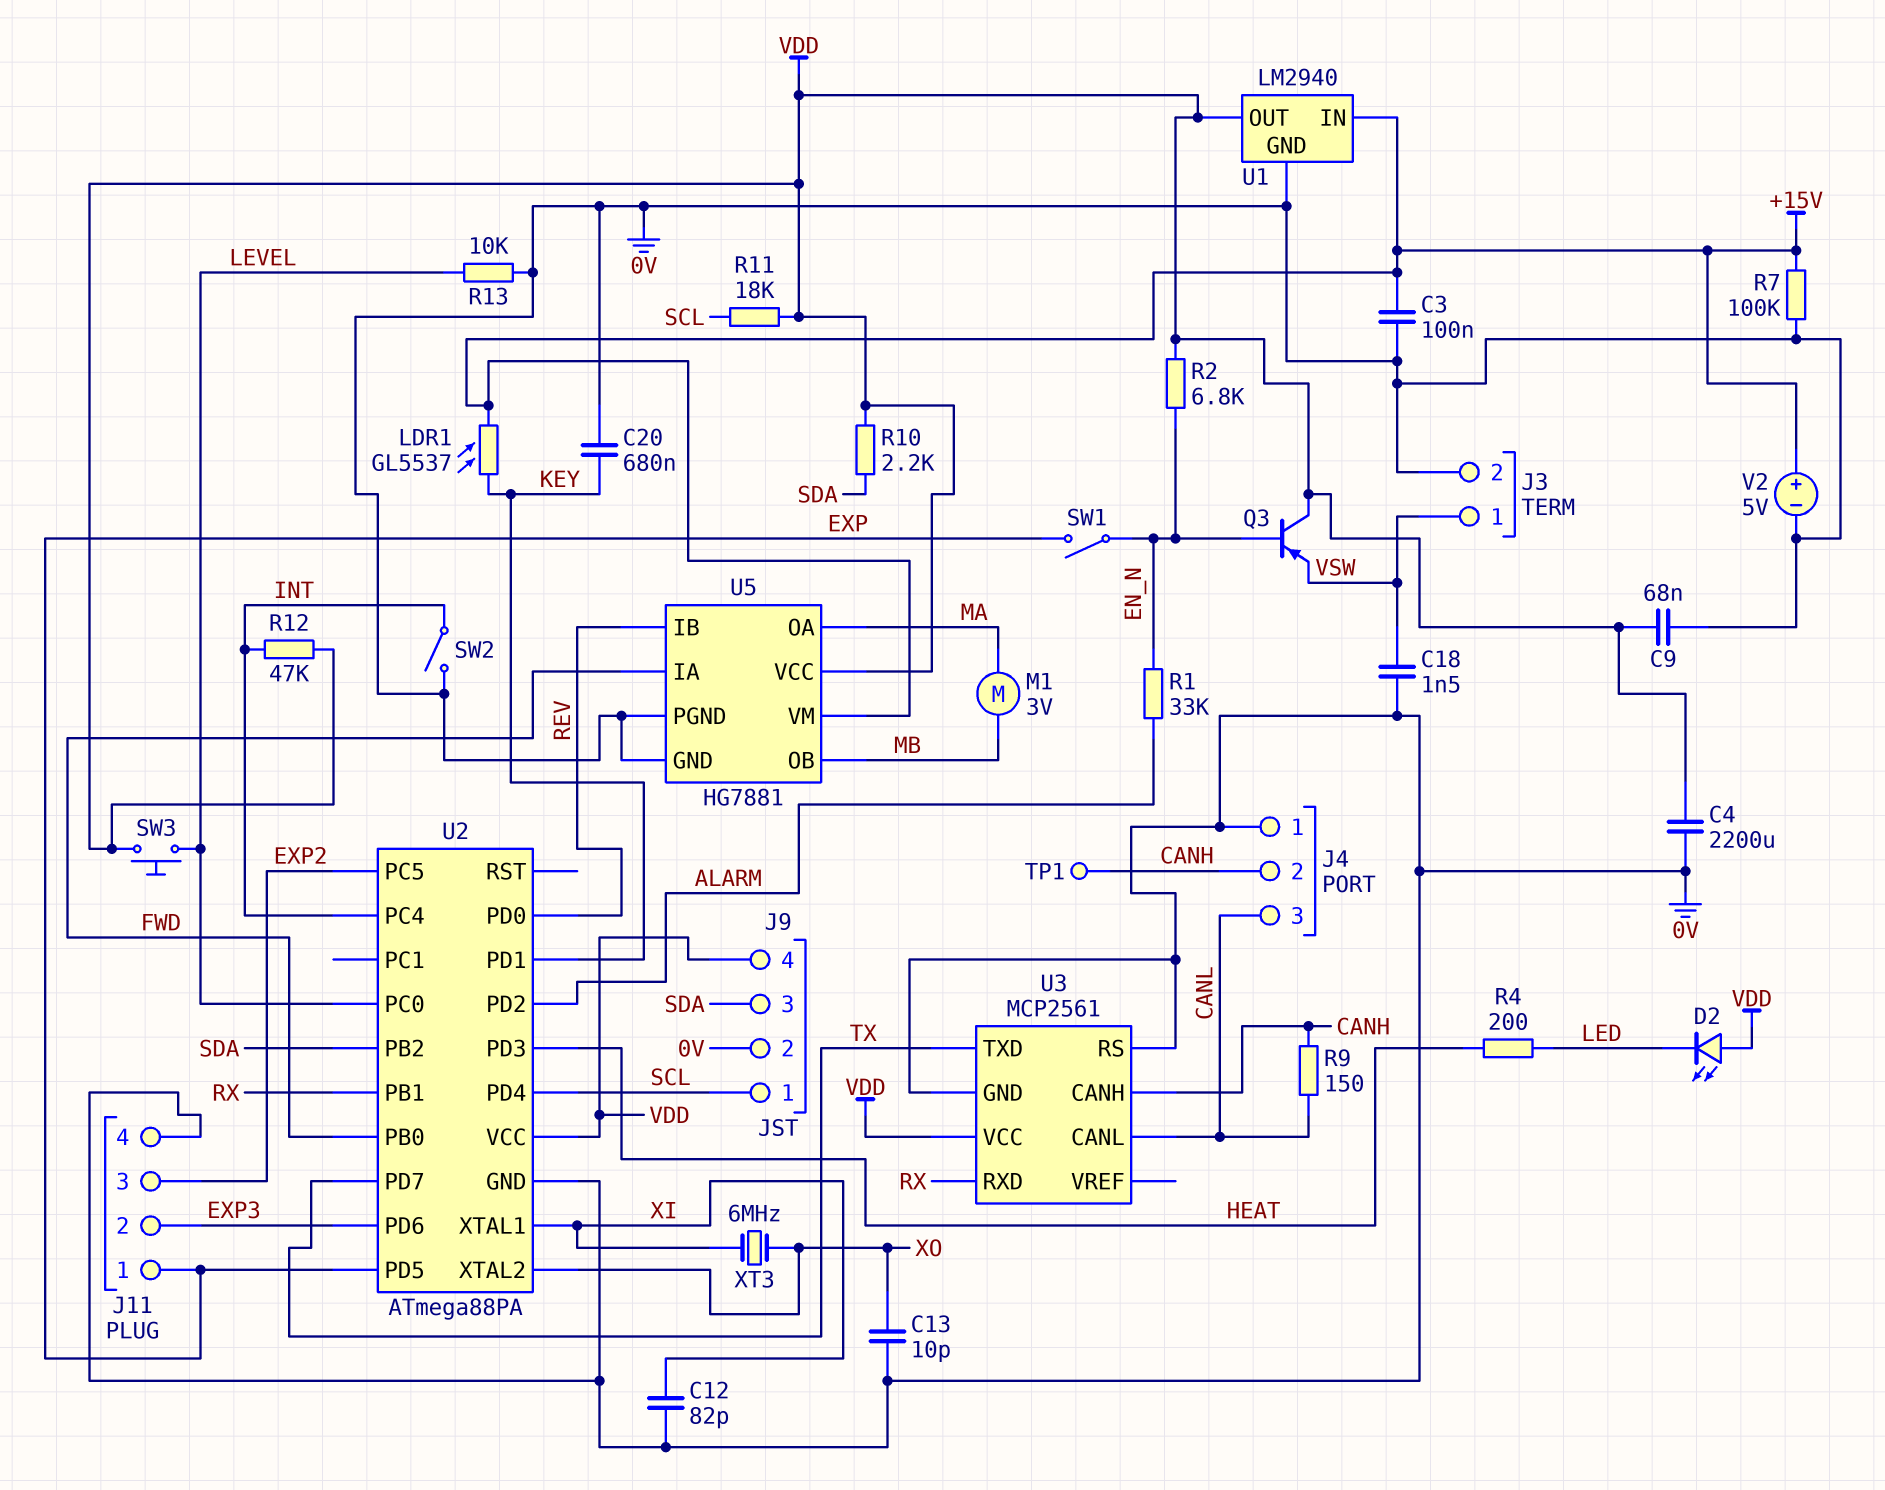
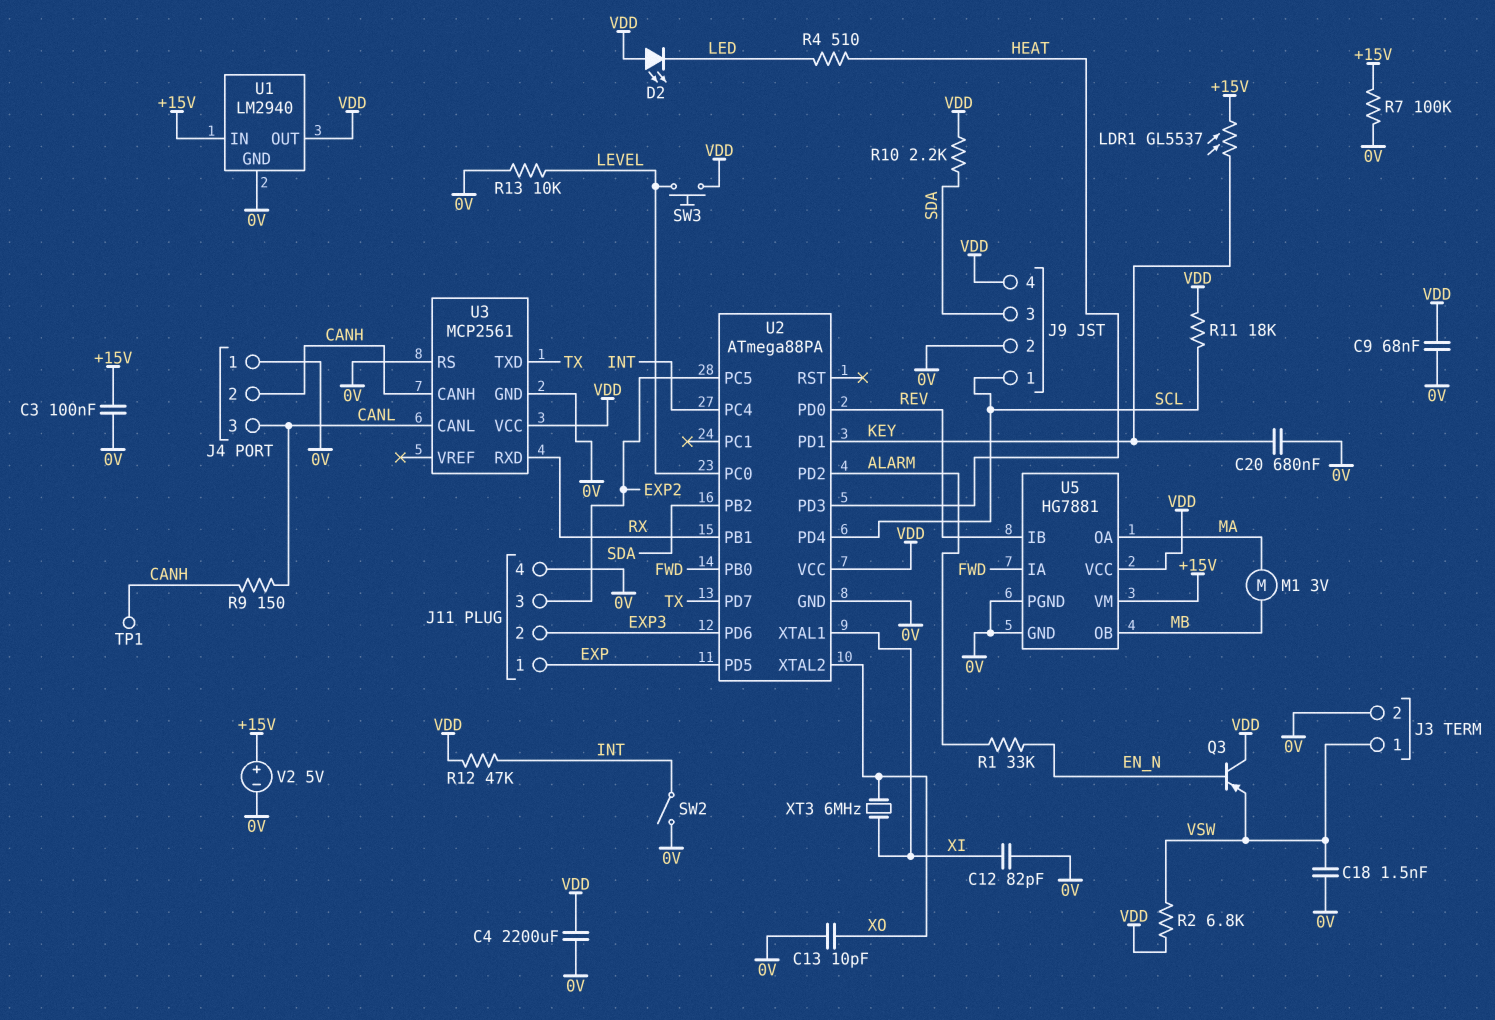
R2: 6.8k (EN_N, VDD) -> 6.8k (VDD, VSW)
R4: 200 (HEAT, LED) -> 510 (HEAT, LED)
SW1: switch (EN_N, EXP) -> none

